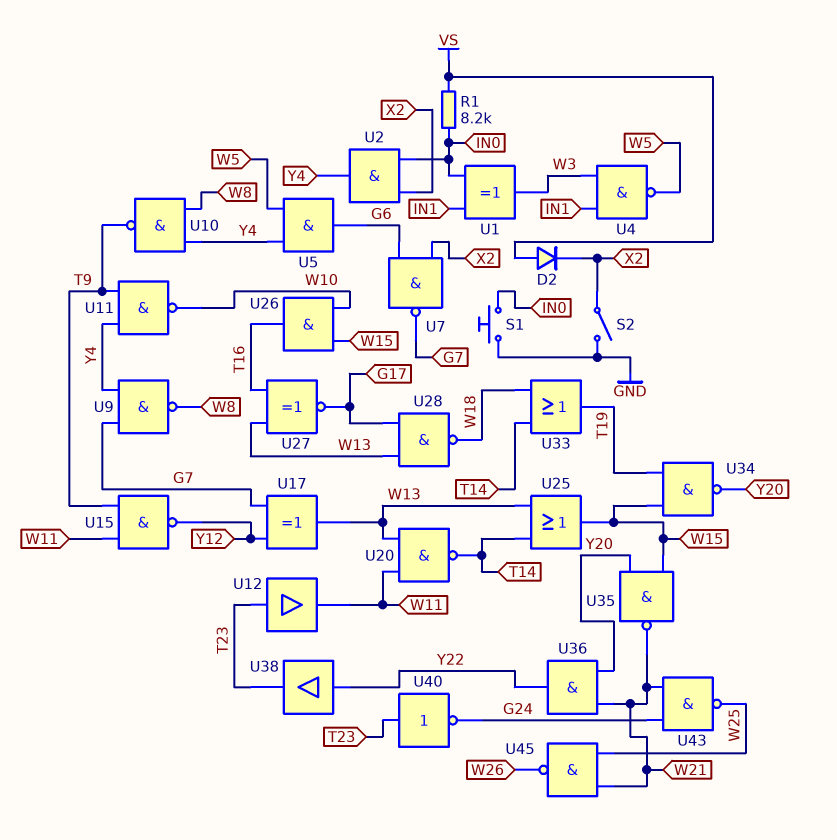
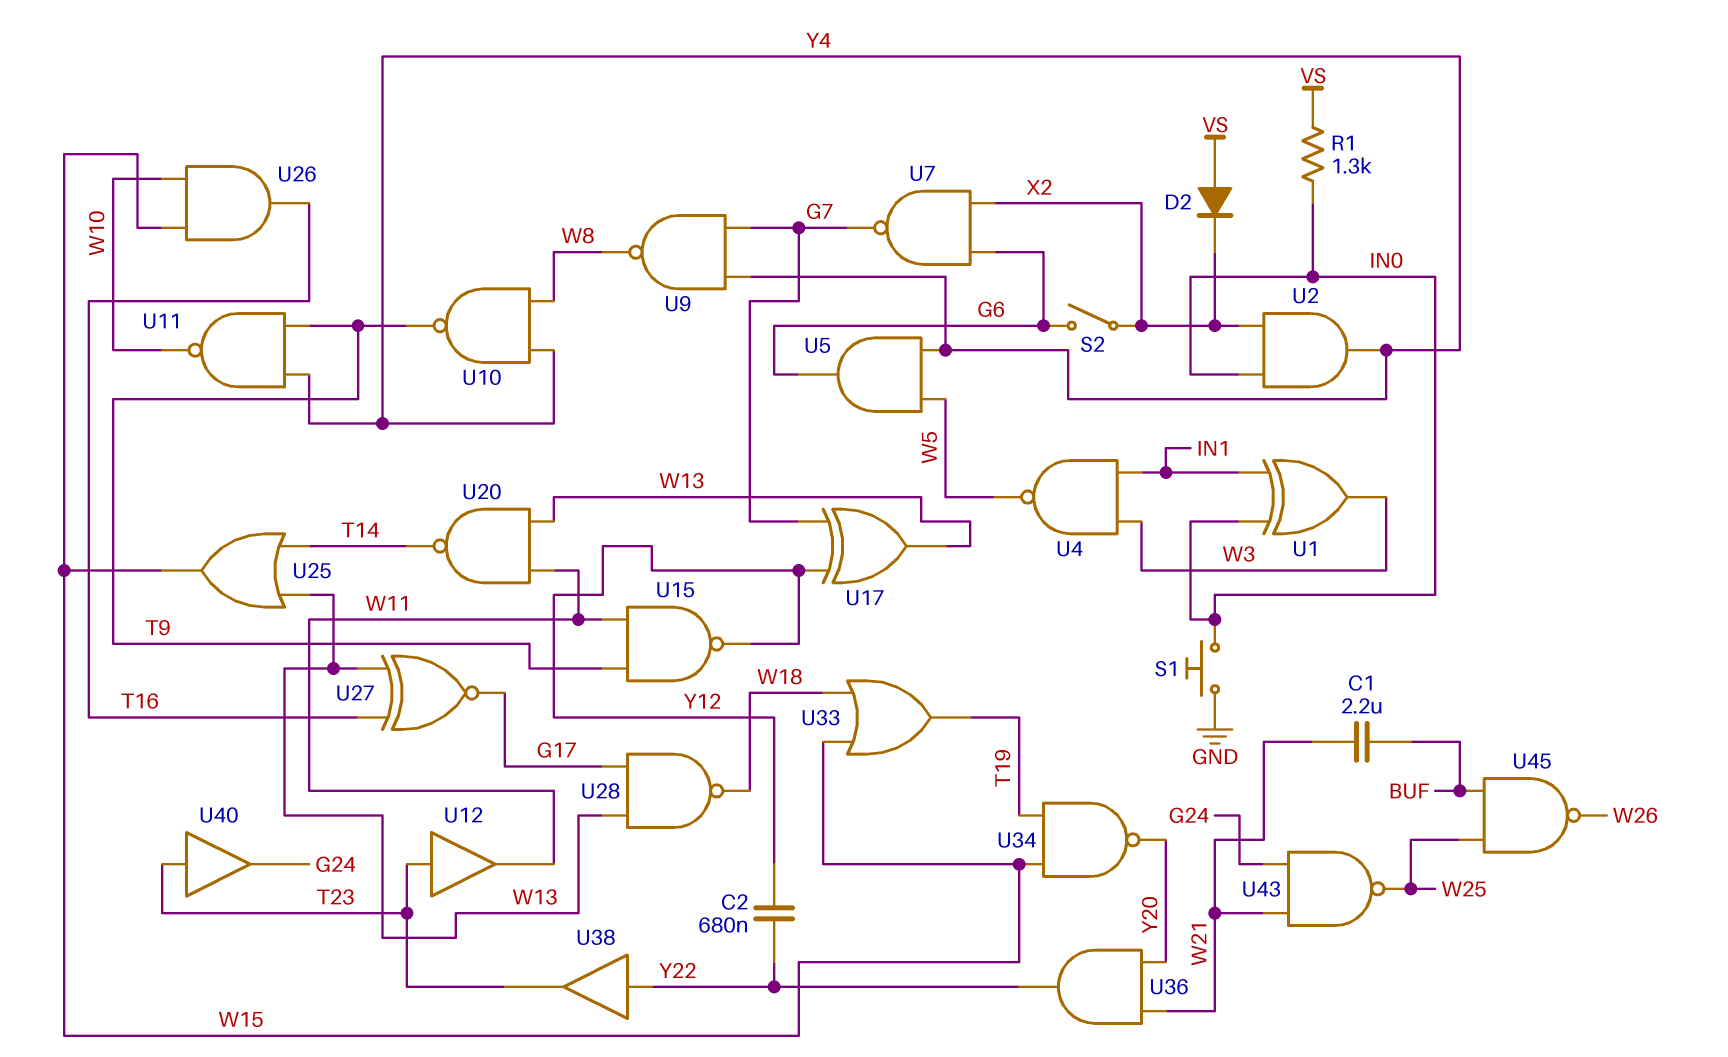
C1: none -> 2.2uF (BUF, W21)
C2: none -> 680nF (Y12, Y22)
R1: 8.2k (IN0, VS) -> 1.3k (IN0, VS)
S2: switch (GND, X2) -> switch (G6, X2)
U33: OR (in T14, in W18, out T19) -> OR (in W15, in W18, out T19)
U35: NAND (in W15, in Y20, out W21) -> none
U40: NOT (in T23, out G24) -> buffer (in T23, out G24)
U45: NAND (in W21, in W25, out W26) -> NAND (in BUF, in W25, out W26)

